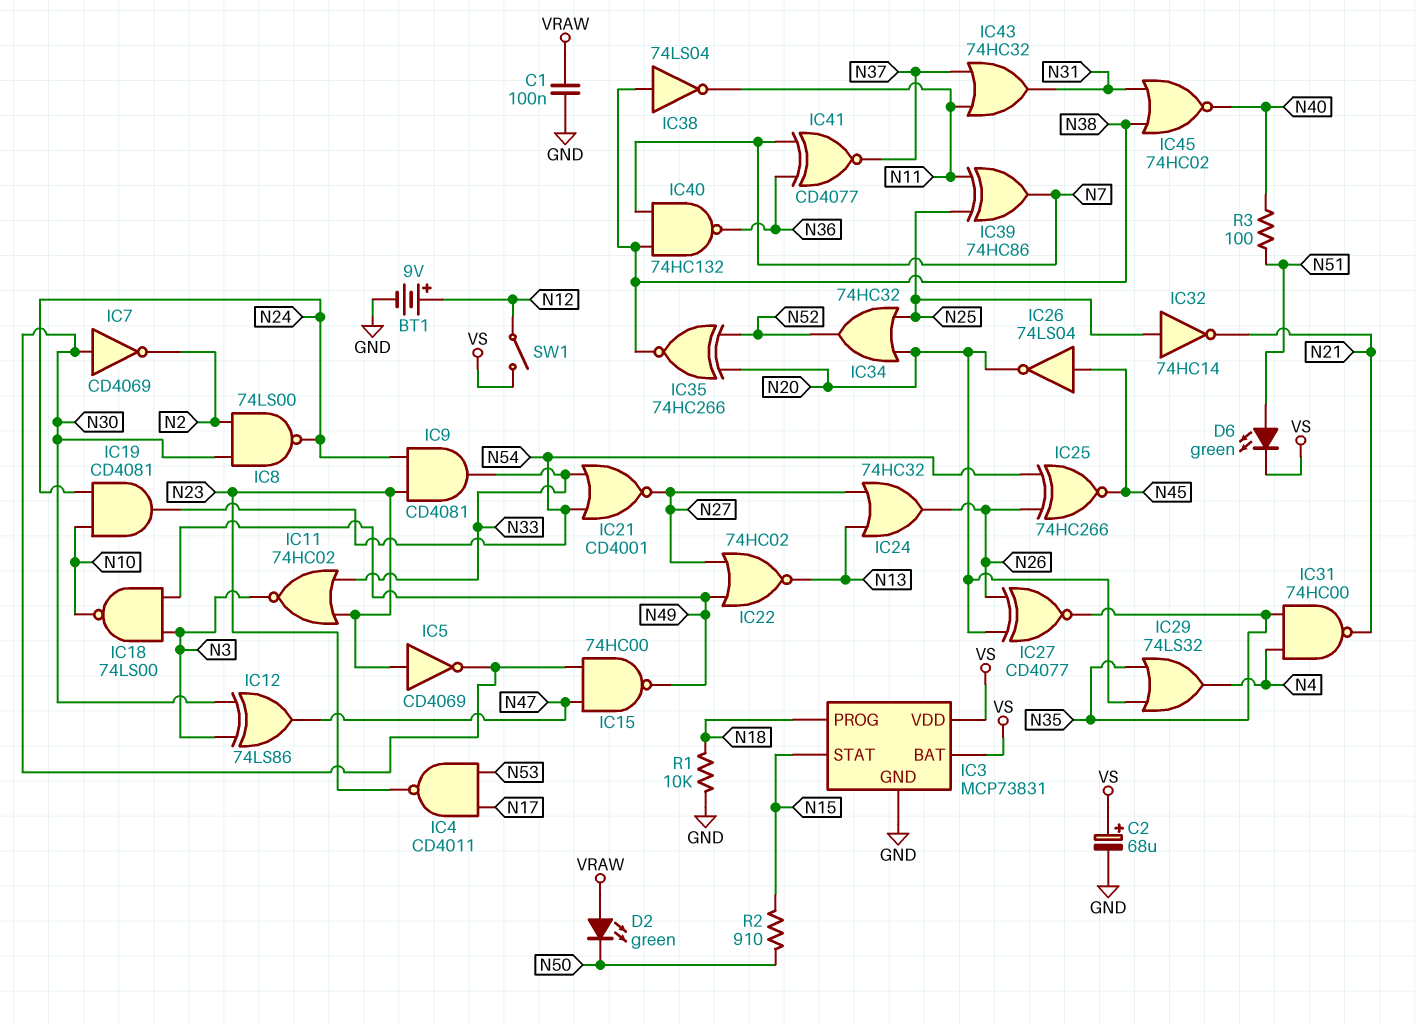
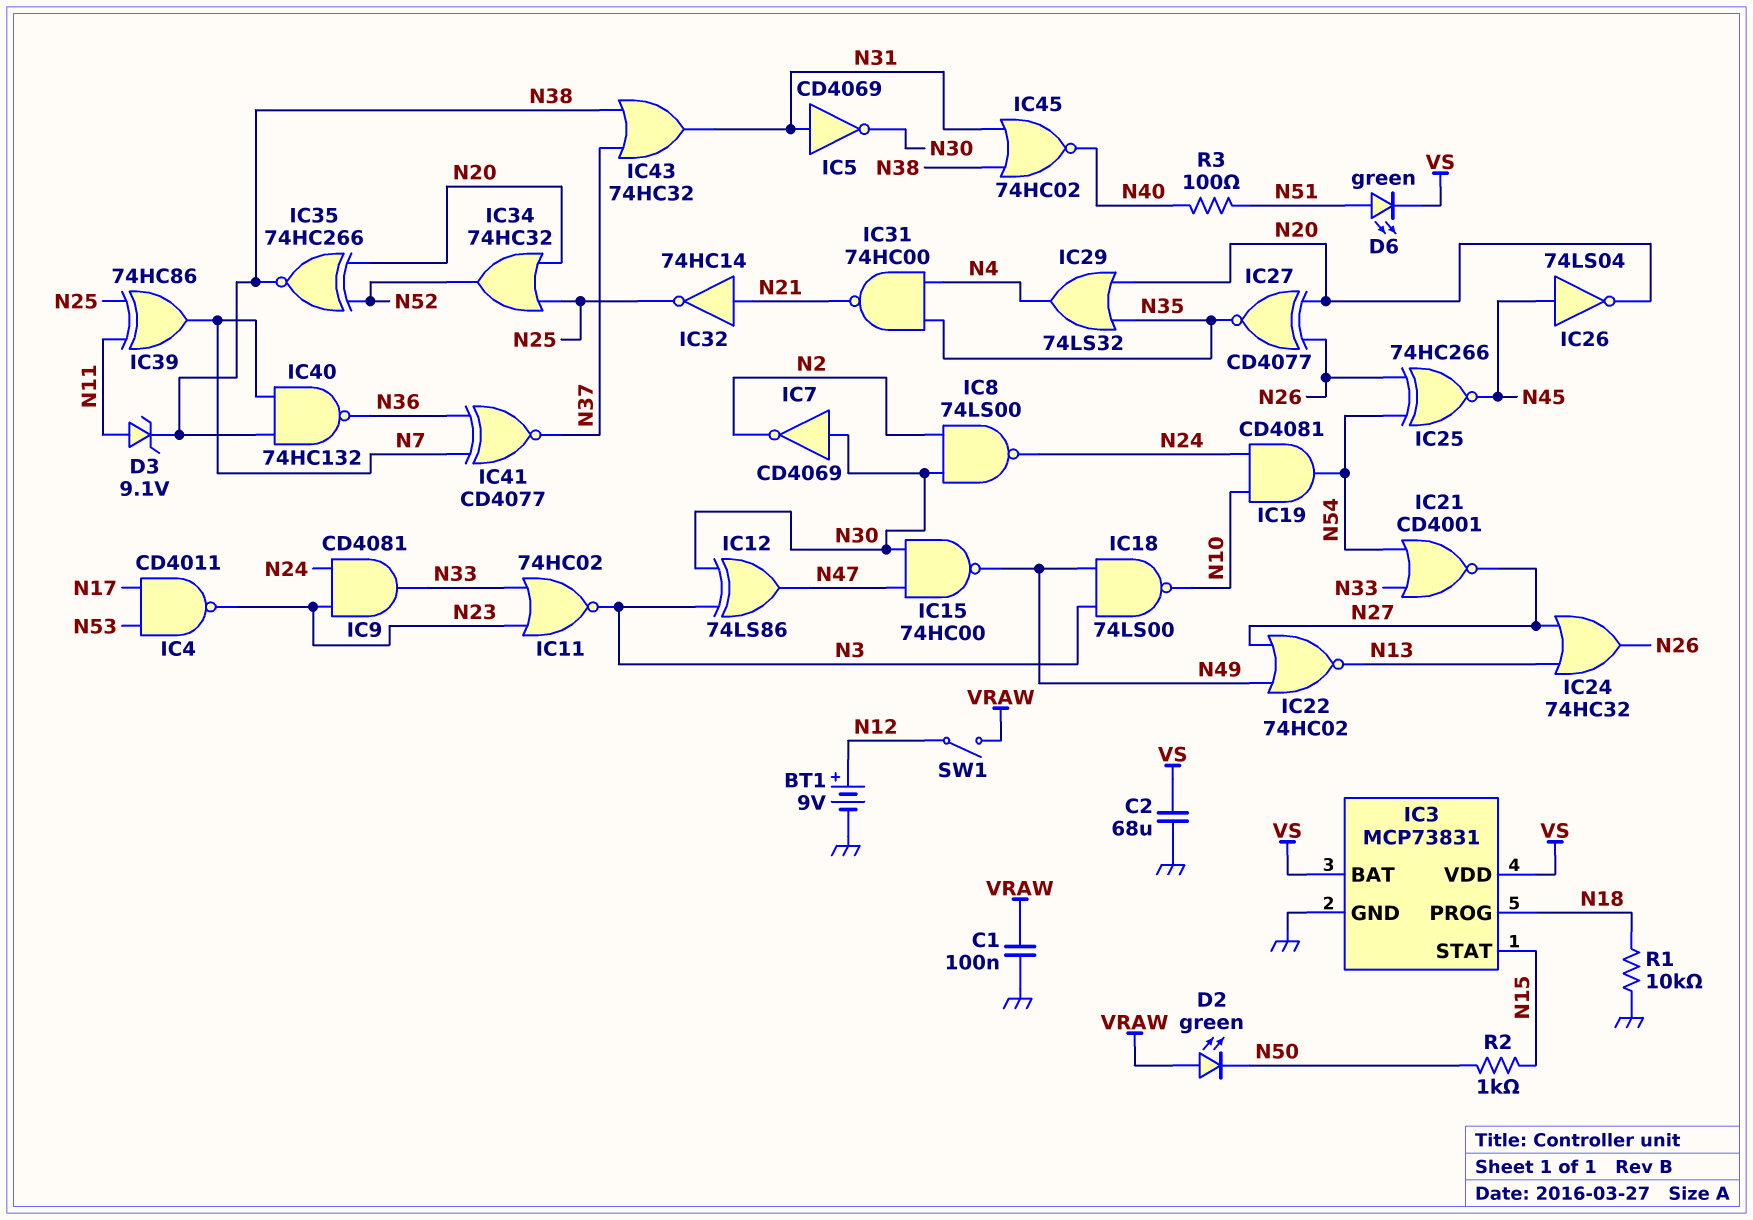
C2: 68uF (plus VS, minus GND) -> 68uF (GND, VS)
D3: none -> zener 9.1V (A N11, K N38)
IC5: NOT CD4069 (in N23, out N30) -> NOT CD4069 (in N31, out N30)
IC32: NOT 74HC14 (in N25, out N21) -> NOT 74HC14 (in N21, out N25)
IC38: NOT 74LS04 (in N38, out N11) -> none
IC43: OR 74HC32 (in N11, in N37, out N31) -> OR 74HC32 (in N37, in N38, out N31)
R2: 910 (N15, N50) -> 1k (N15, N50)
SW1: switch (N12, VS) -> switch (N12, VRAW)

